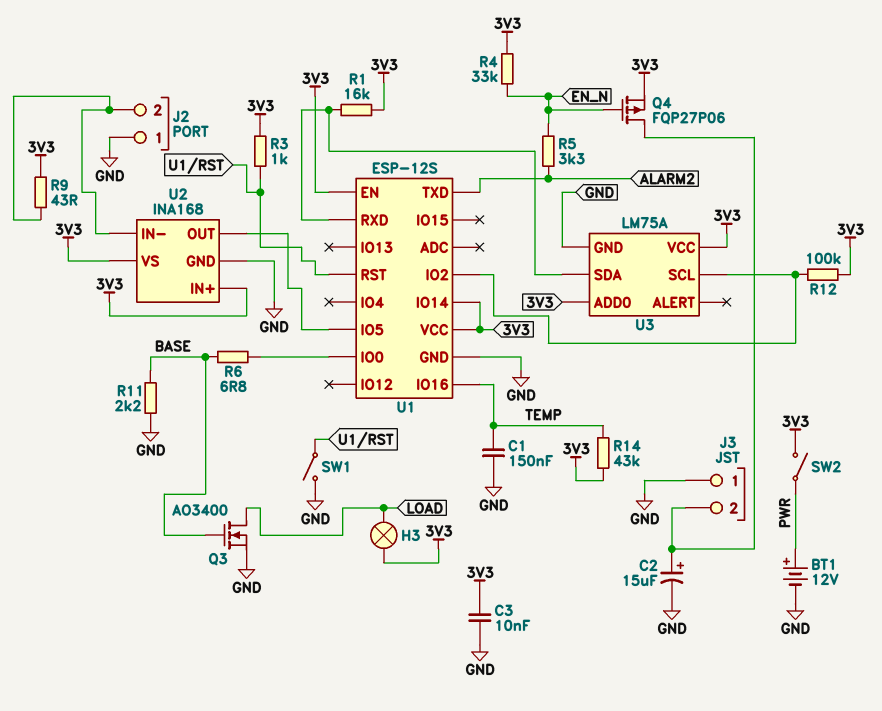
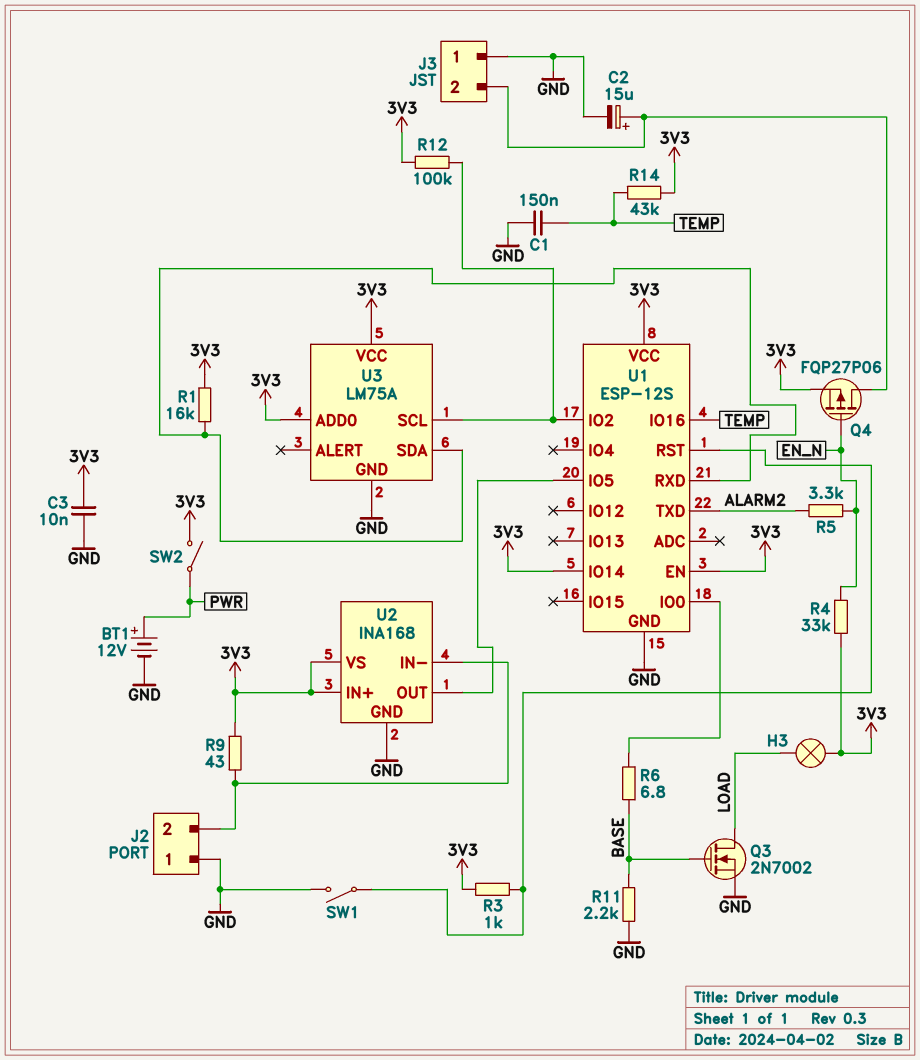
Q3: NMOS AO3400 (G BASE, D LOAD, S GND) -> NMOS 2N7002 (G BASE, D LOAD, S GND)

